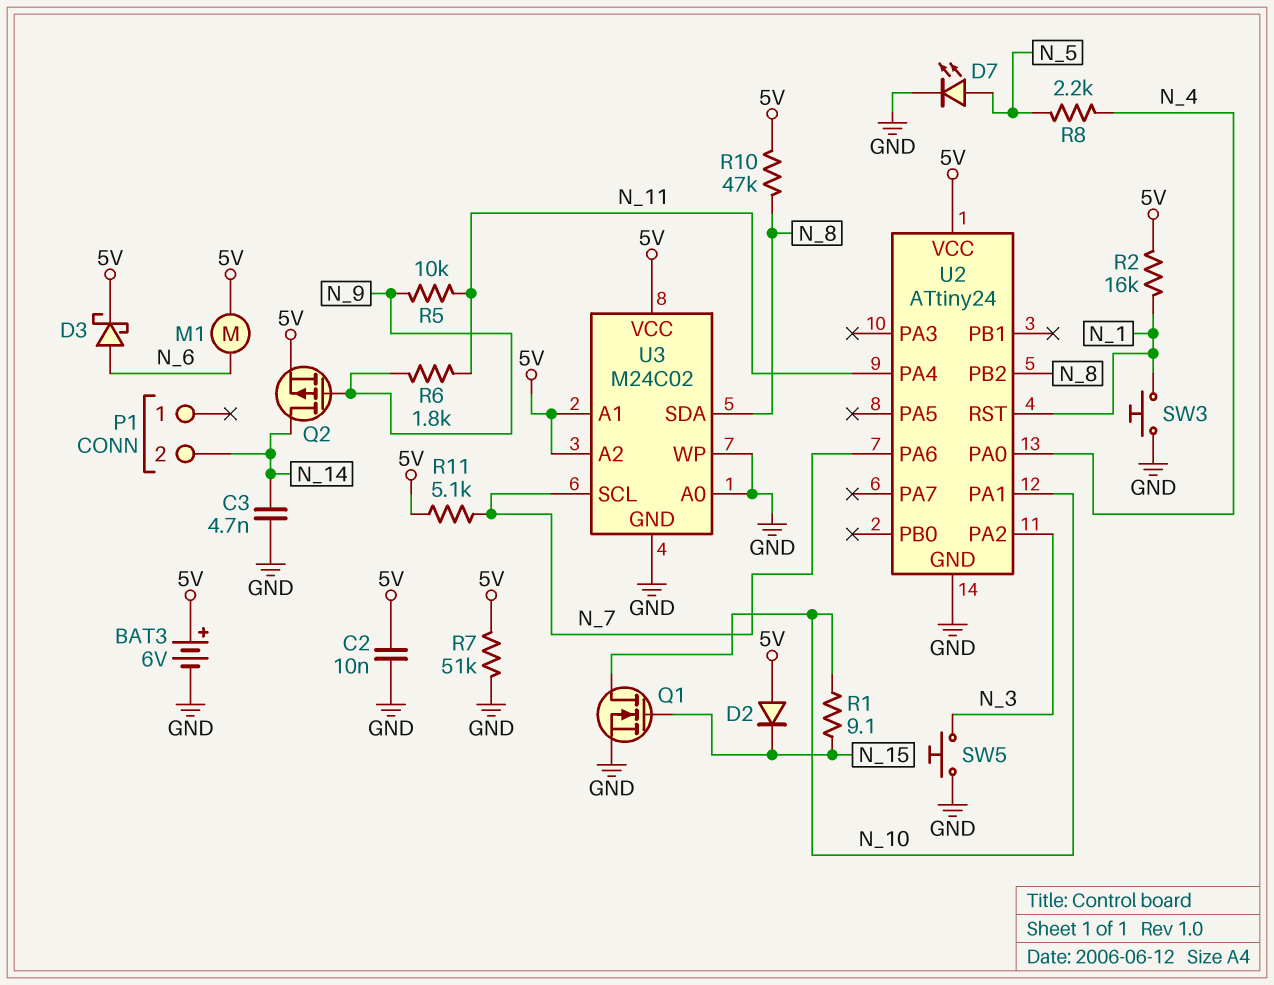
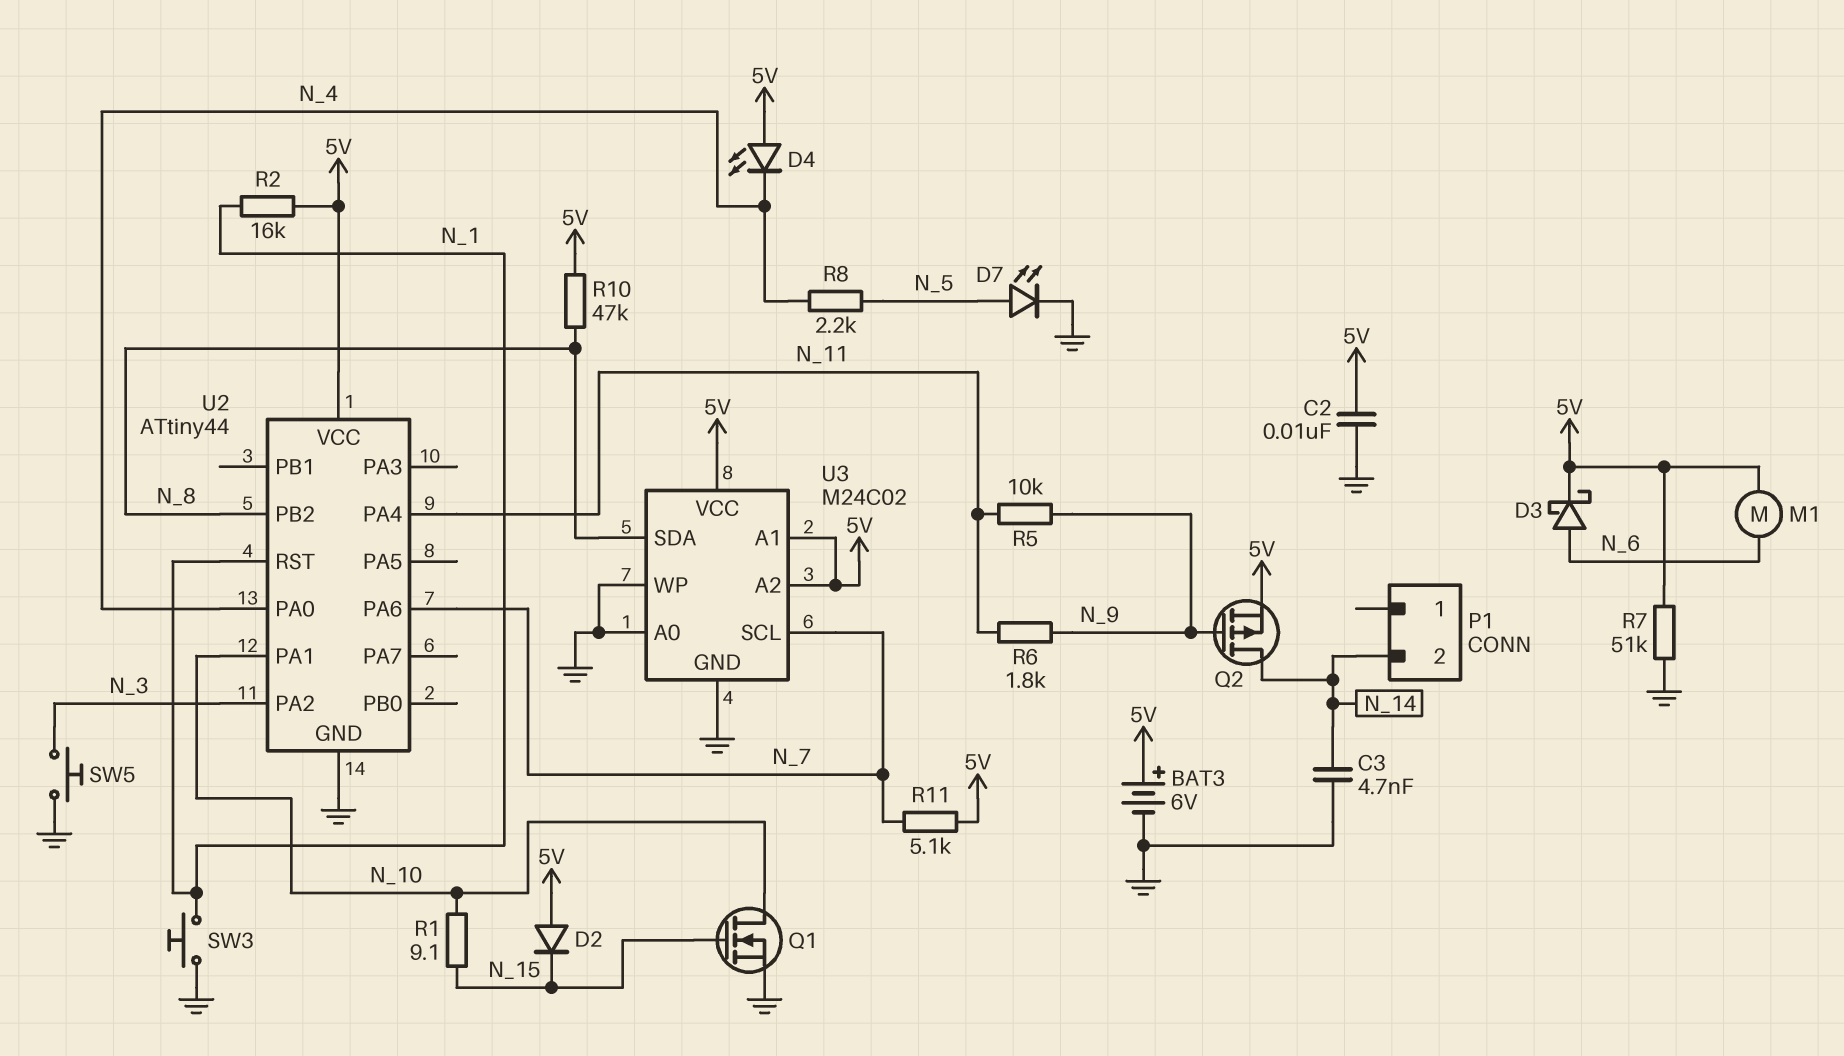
D4: none -> LED (A 5V, K N_4)
U2: ATtiny24 -> ATtiny44

